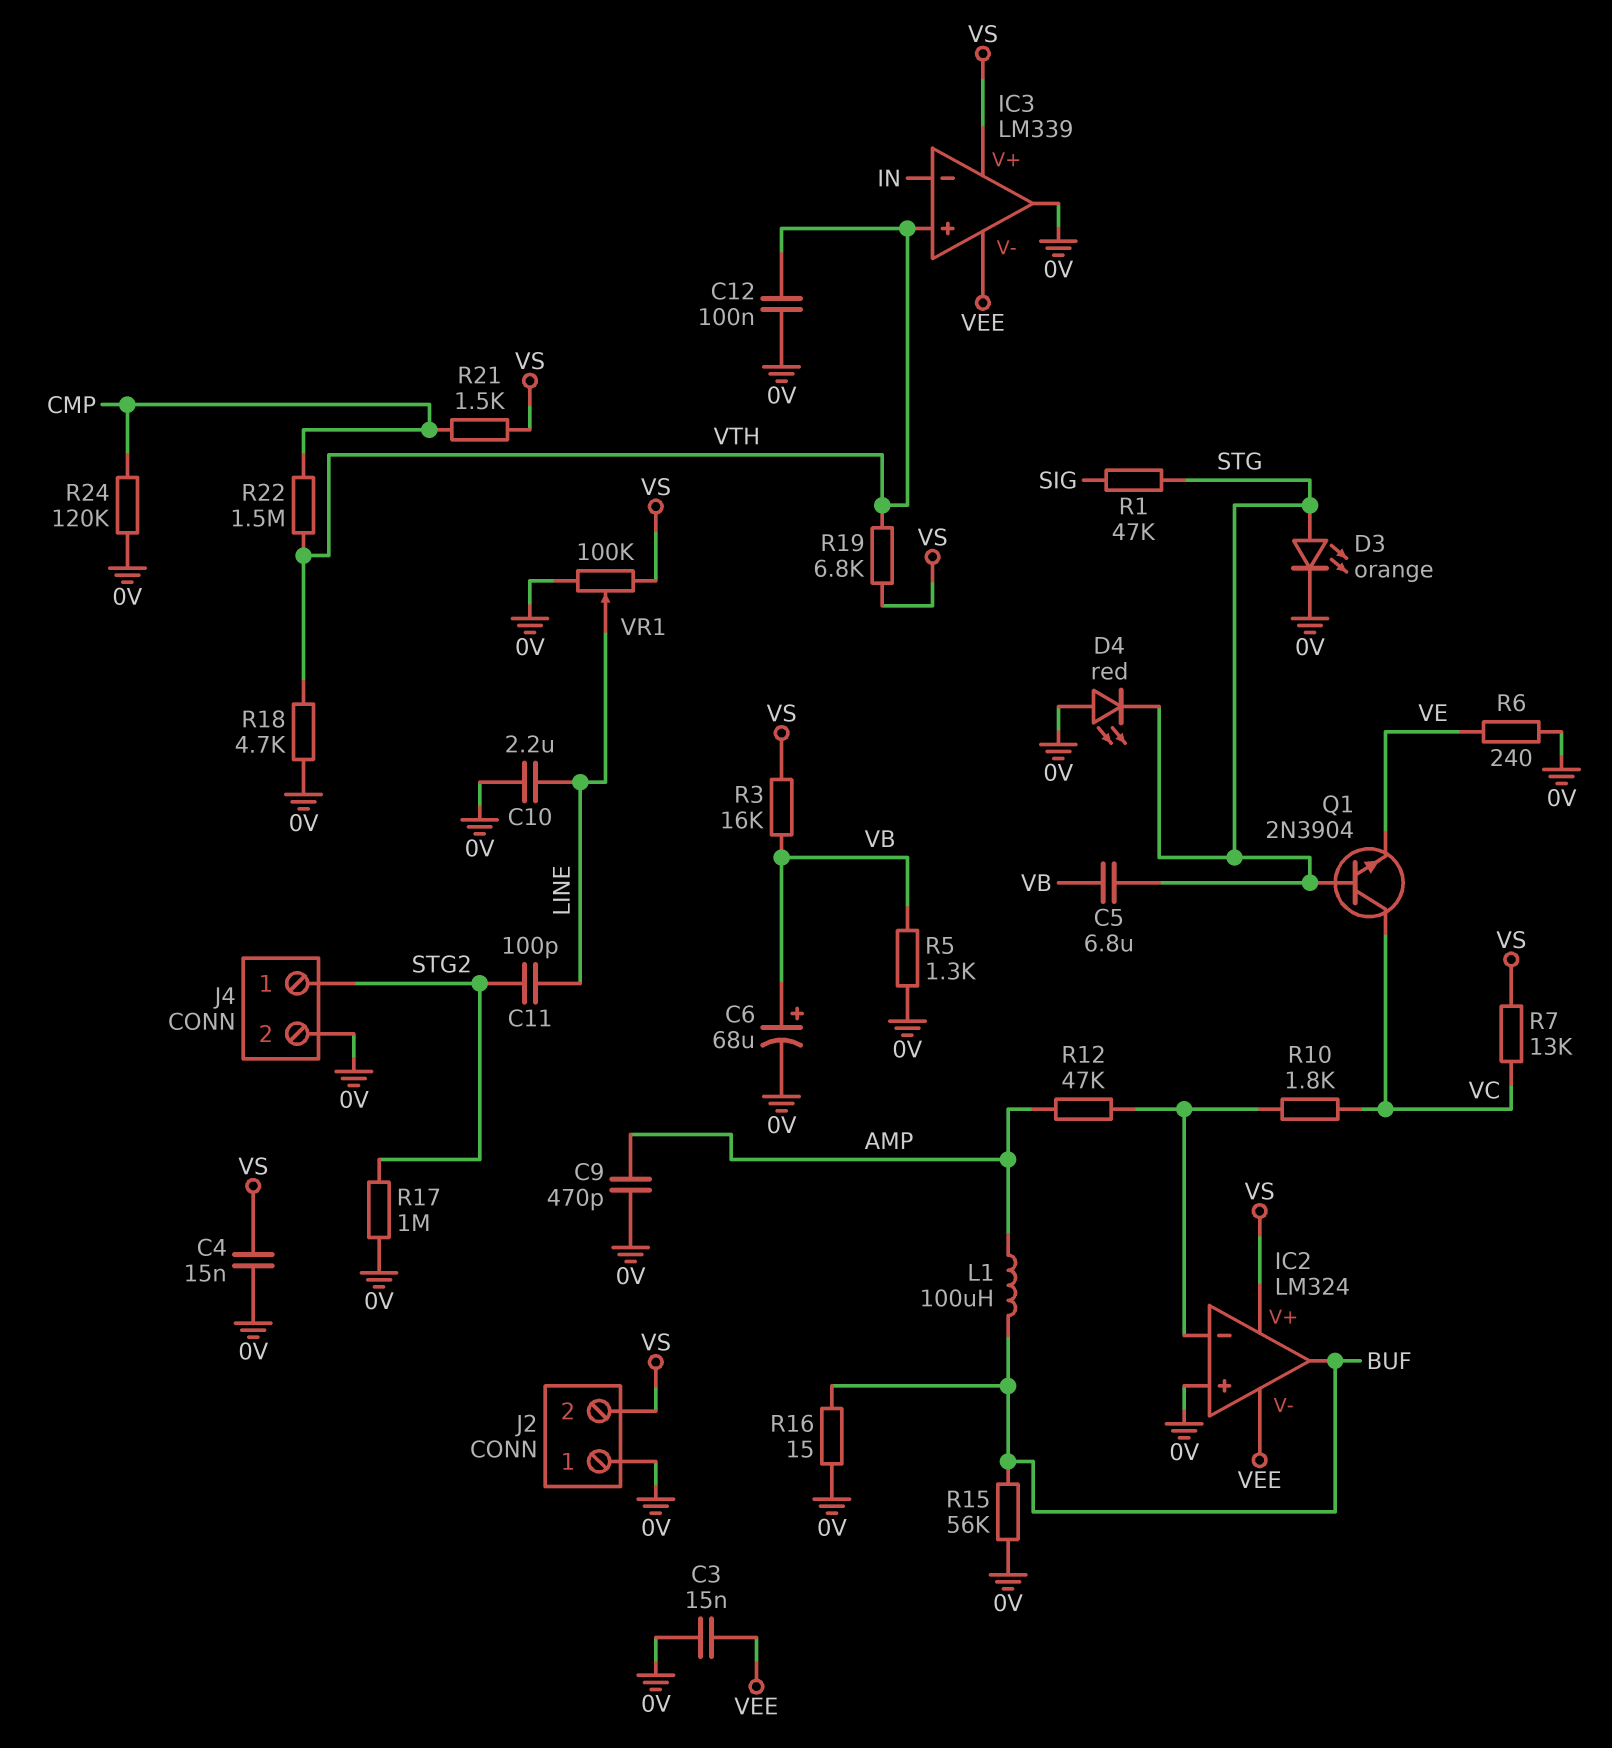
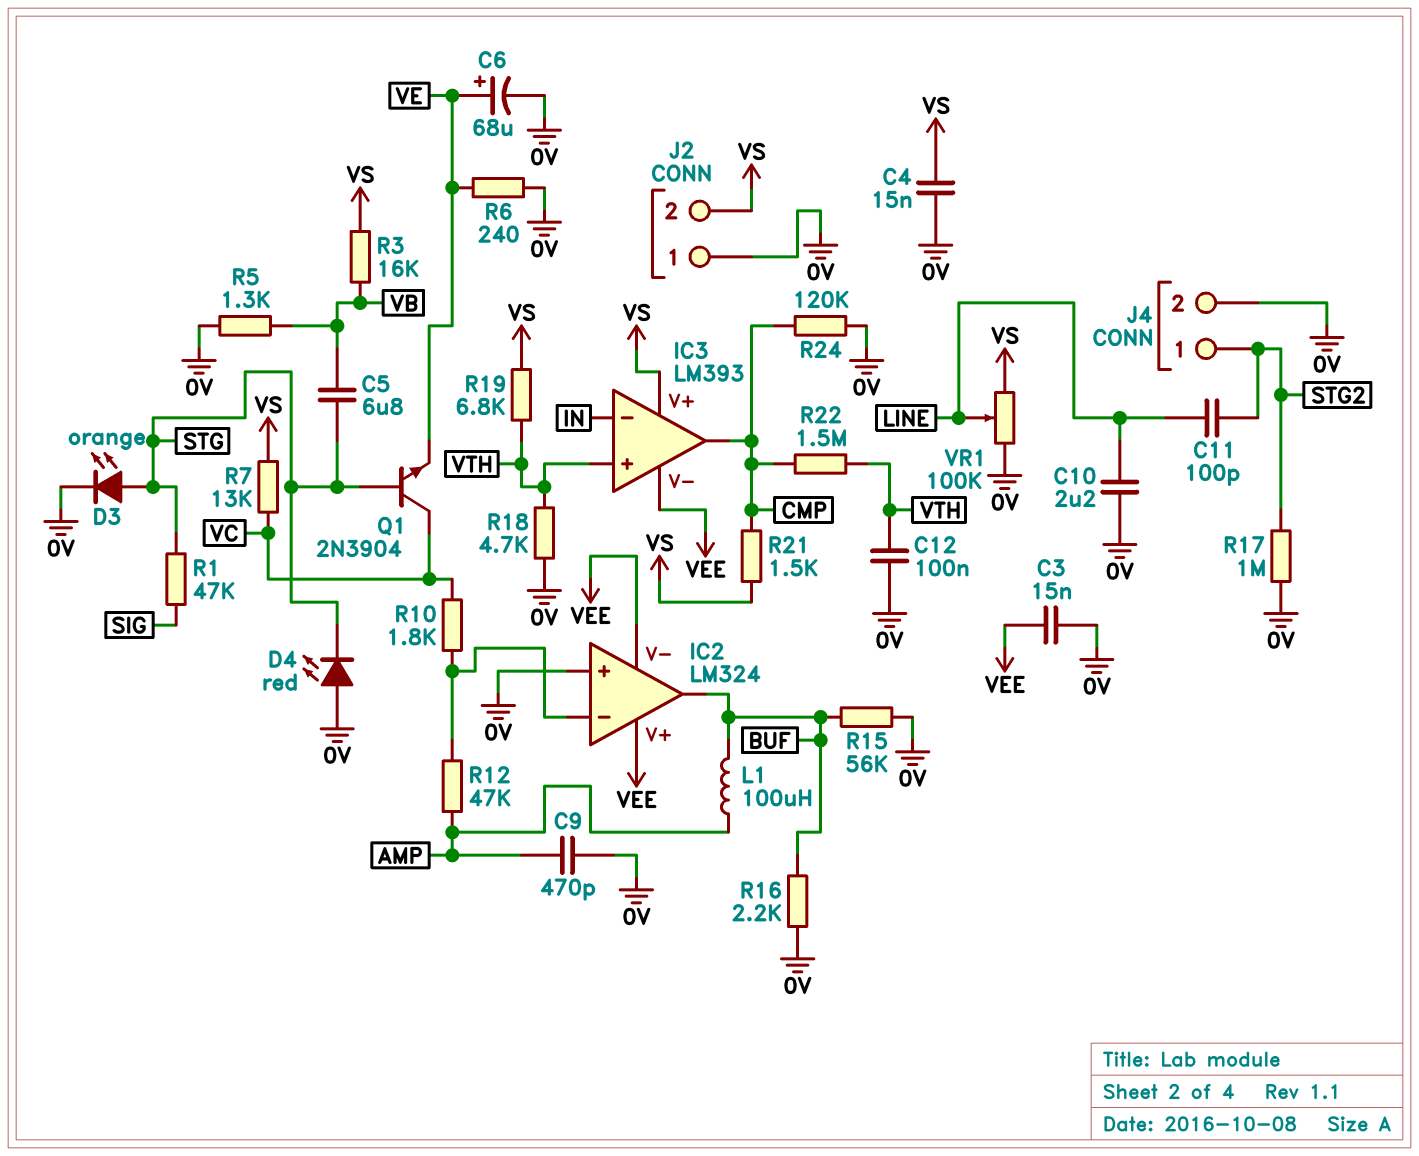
C6: 68uF (plus VB, minus 0V) -> 68uF (plus VE, minus 0V)
IC2 pin V+: VS -> VEE
IC3: LM339 -> LM393
IC3 pin out: 0V -> CMP
R16: 15 (0V, BUF) -> 2.2k (0V, BUF)

